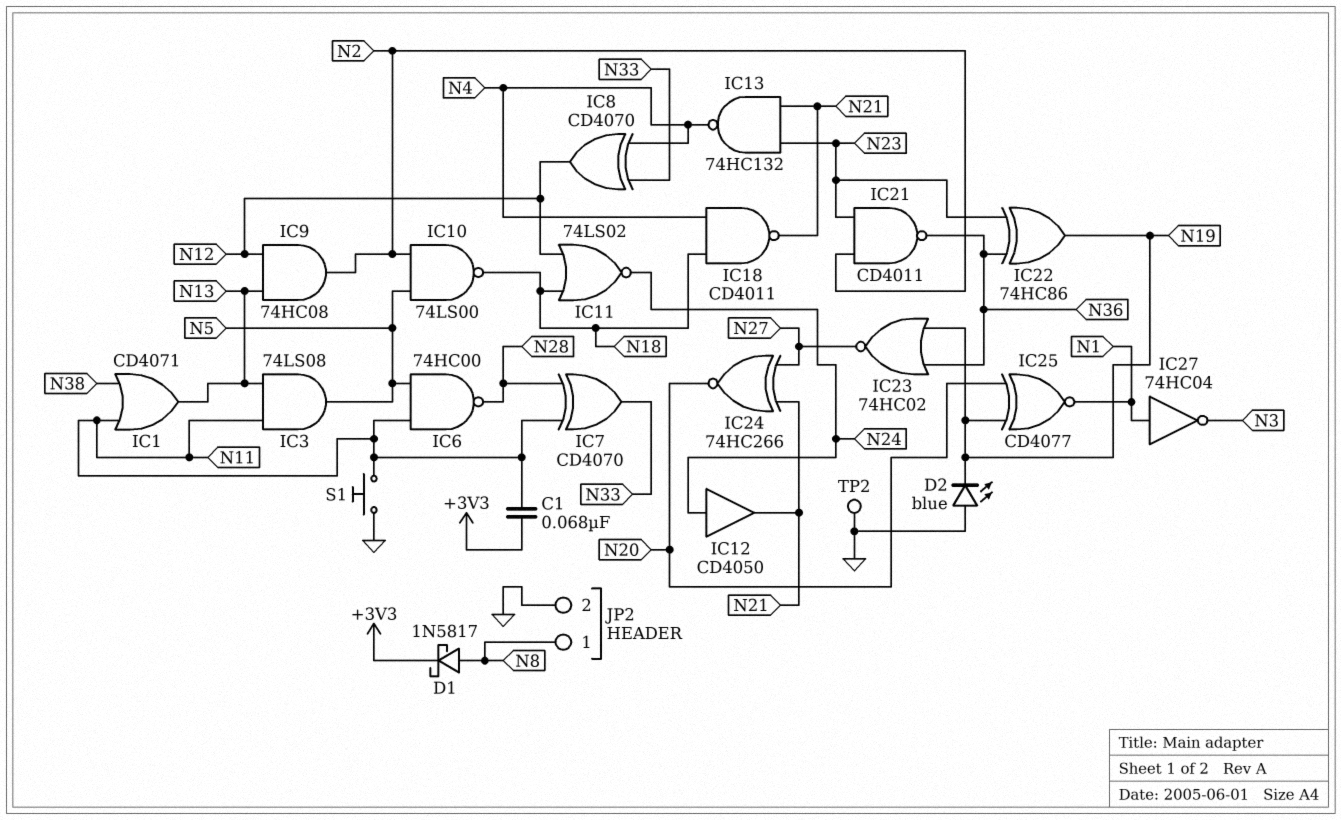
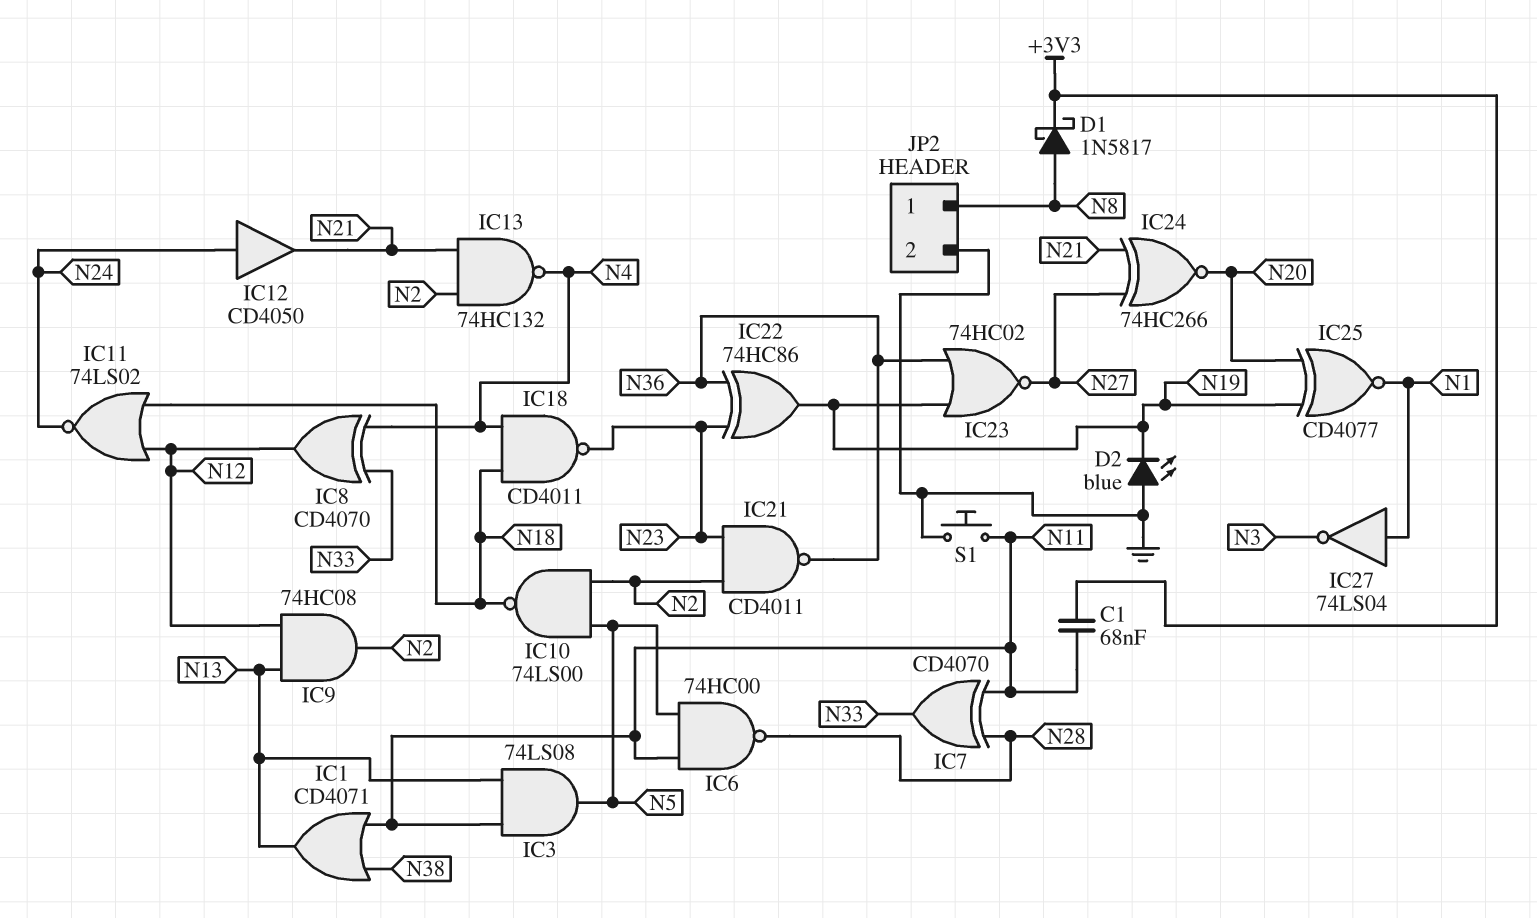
IC13: NAND 74HC132 (in N21, in N23, out N4) -> NAND 74HC132 (in N2, in N21, out N4)
IC18: NAND CD4011 (in N4, in N18, out N21) -> NAND CD4011 (in N4, in N18, out N23)
IC27: NOT 74HC04 (in N1, out N3) -> NOT 74LS04 (in N1, out N3)
TP2: test point (GND) -> none

